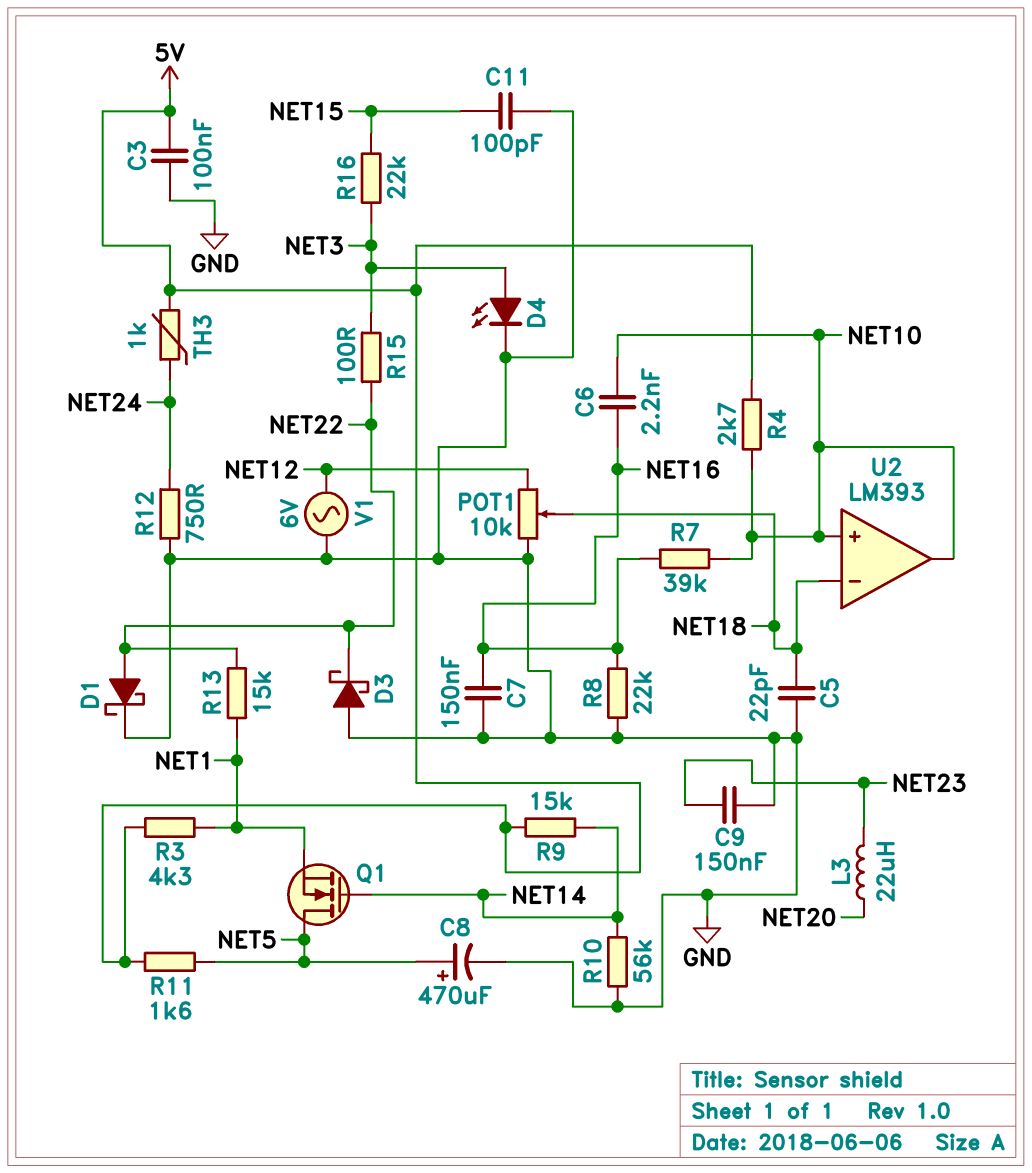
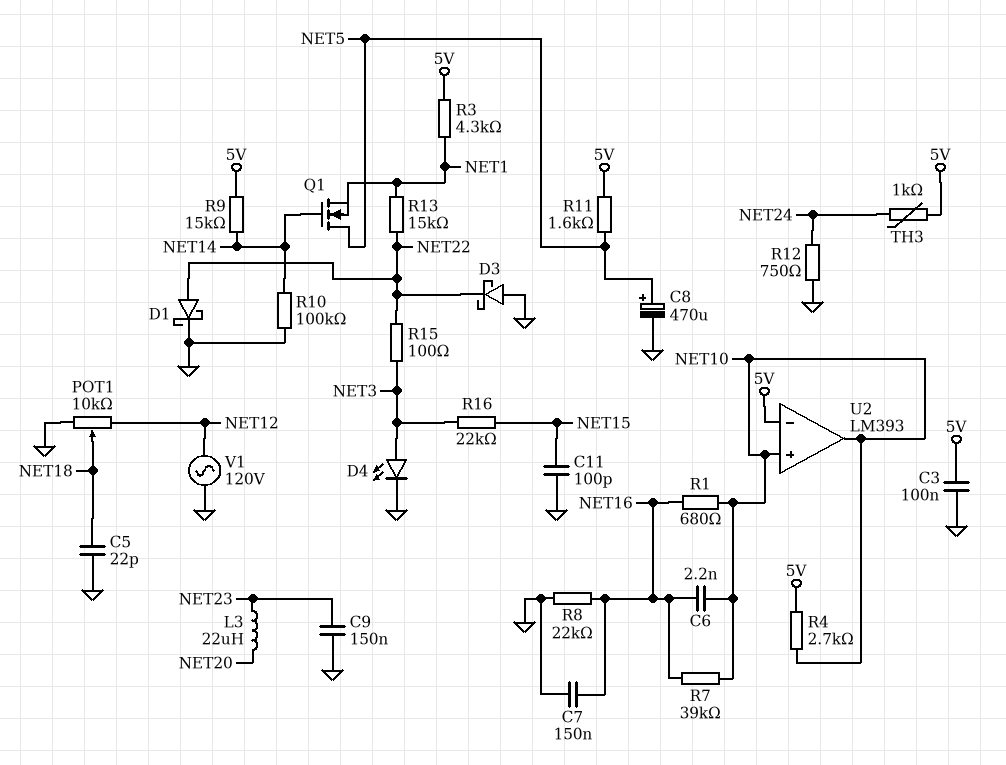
R1: none -> 680 (NET10, NET16)
R10: 56k (GND, NET14) -> 100k (GND, NET14)
U2 pin in-: NET18 -> 5V
V1: AC 6V (GND, NET12) -> AC 120V (GND, NET12)

